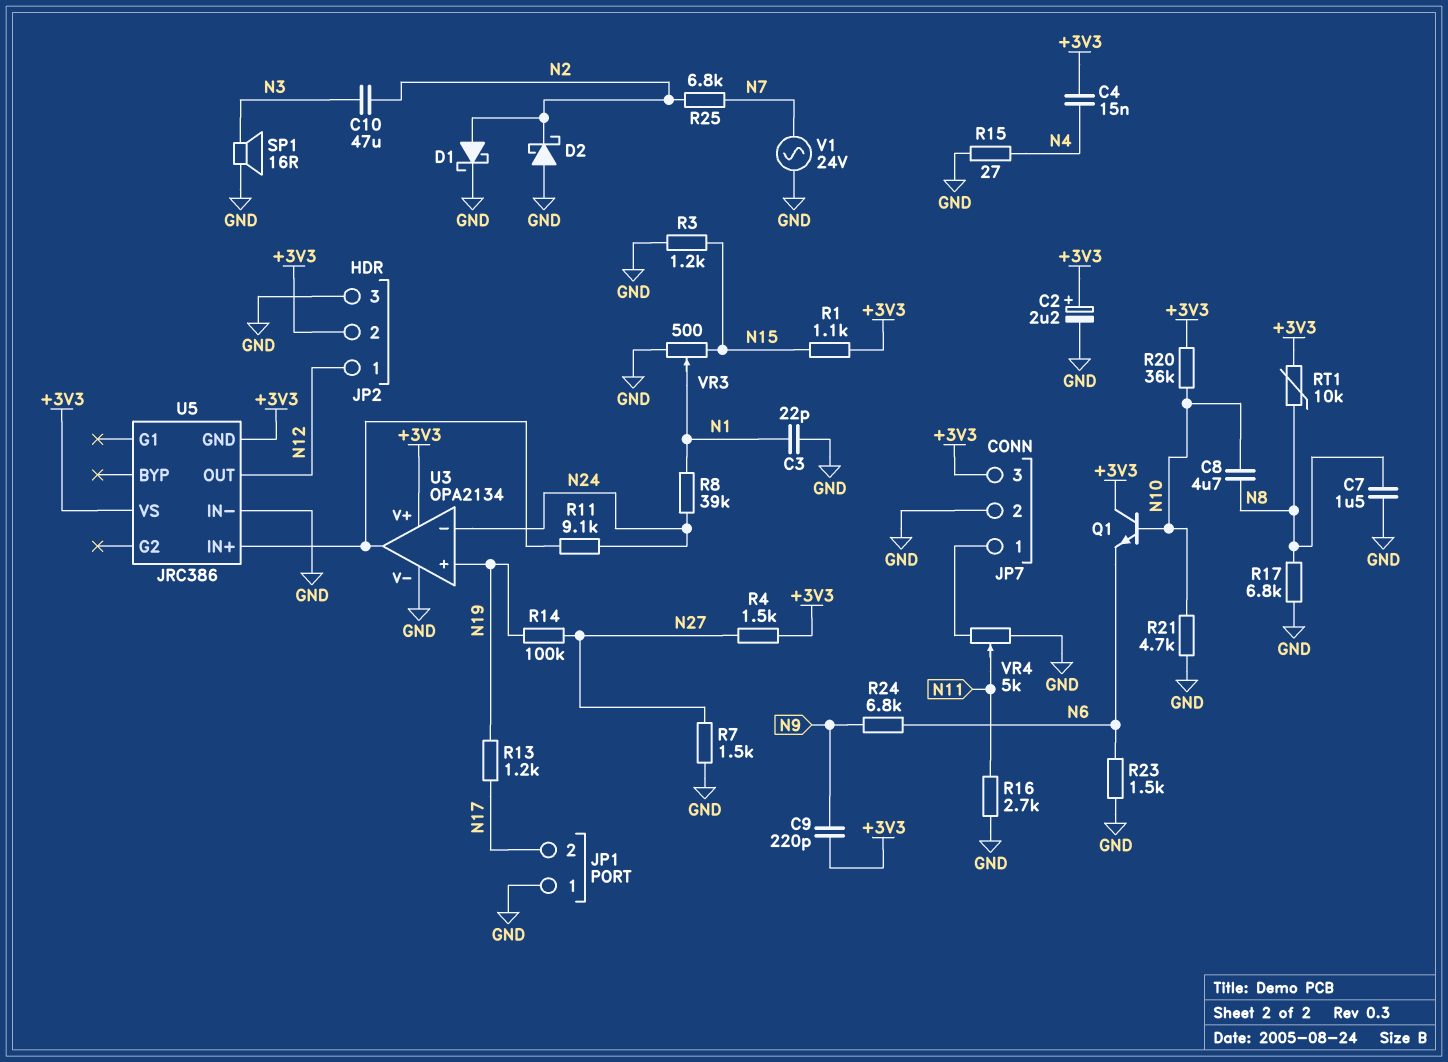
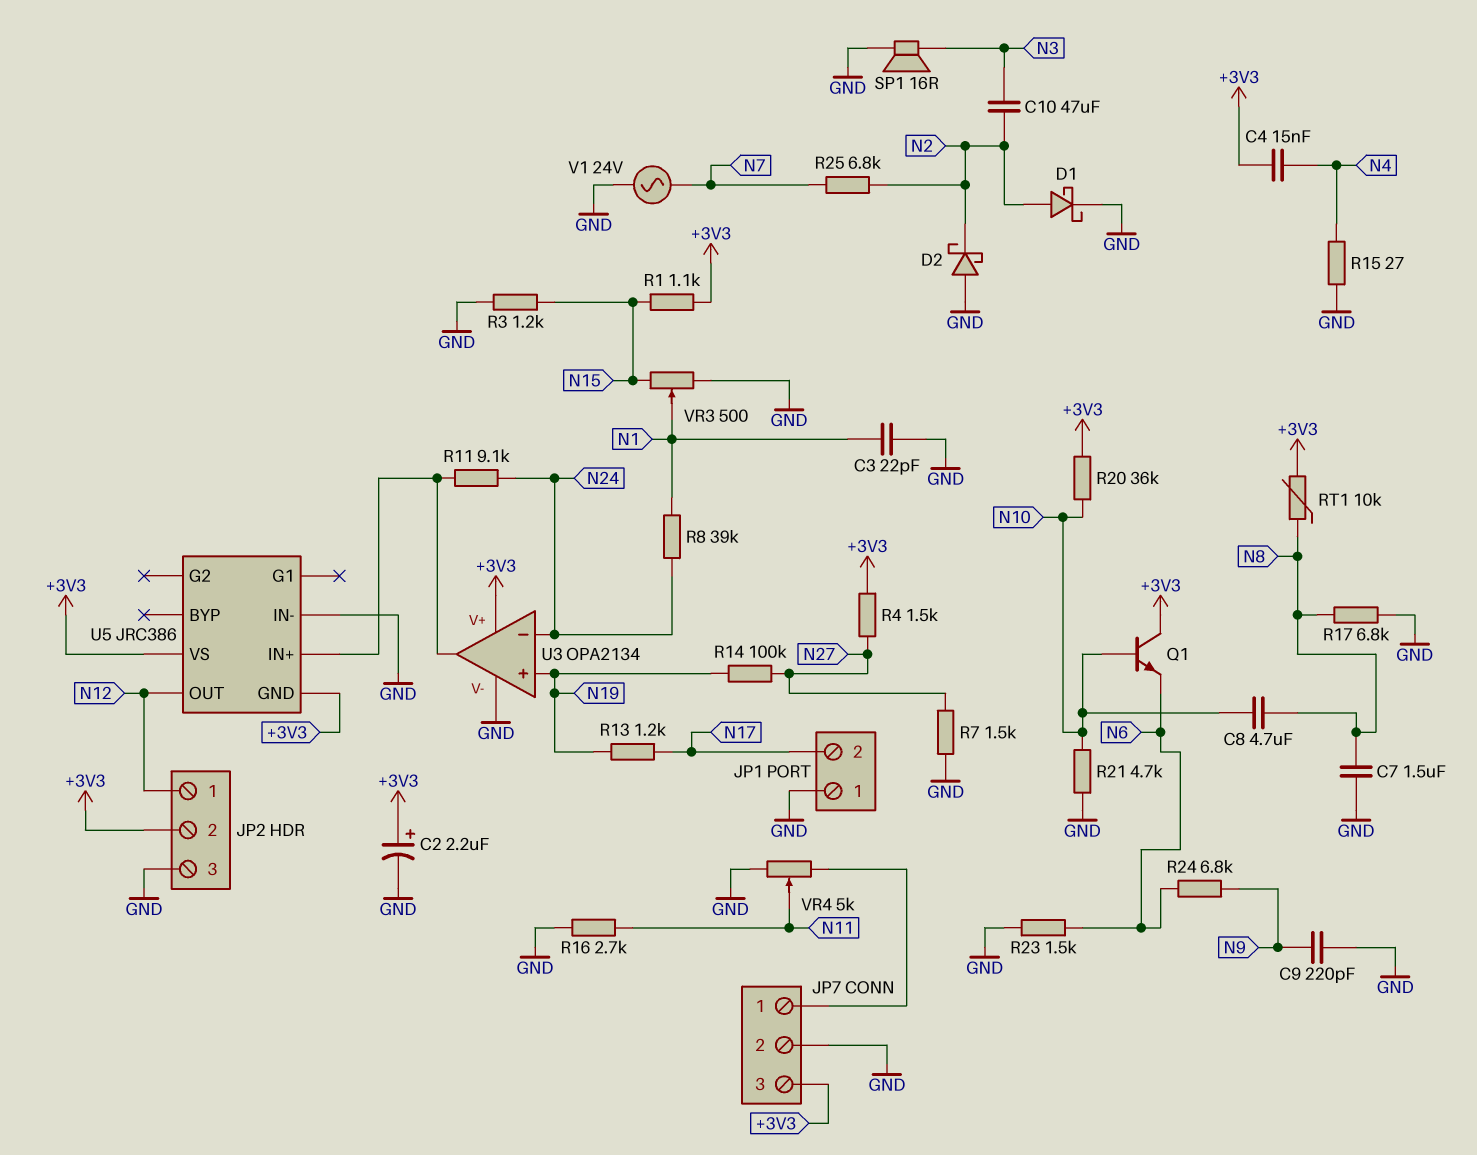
C9: 220pF (+3V3, N9) -> 220pF (GND, N9)

